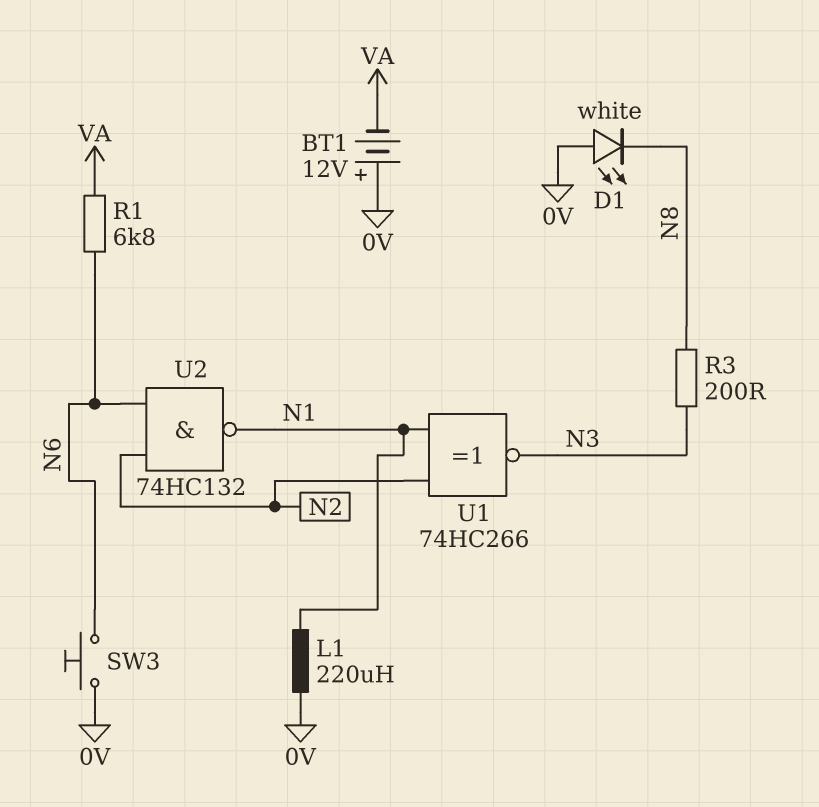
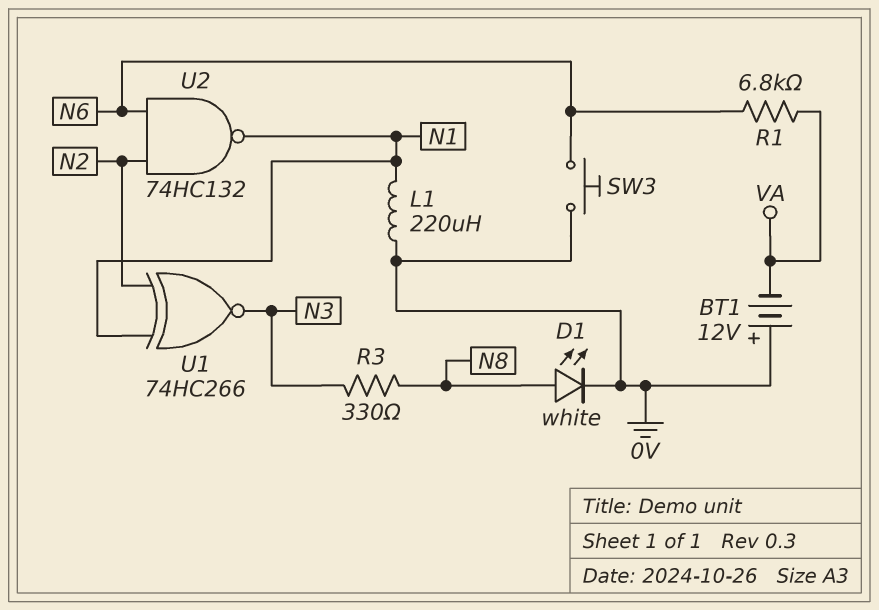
D1: LED white (A 0V, K N8) -> LED white (A N8, K 0V)
R3: 200 (N3, N8) -> 330 (N3, N8)

